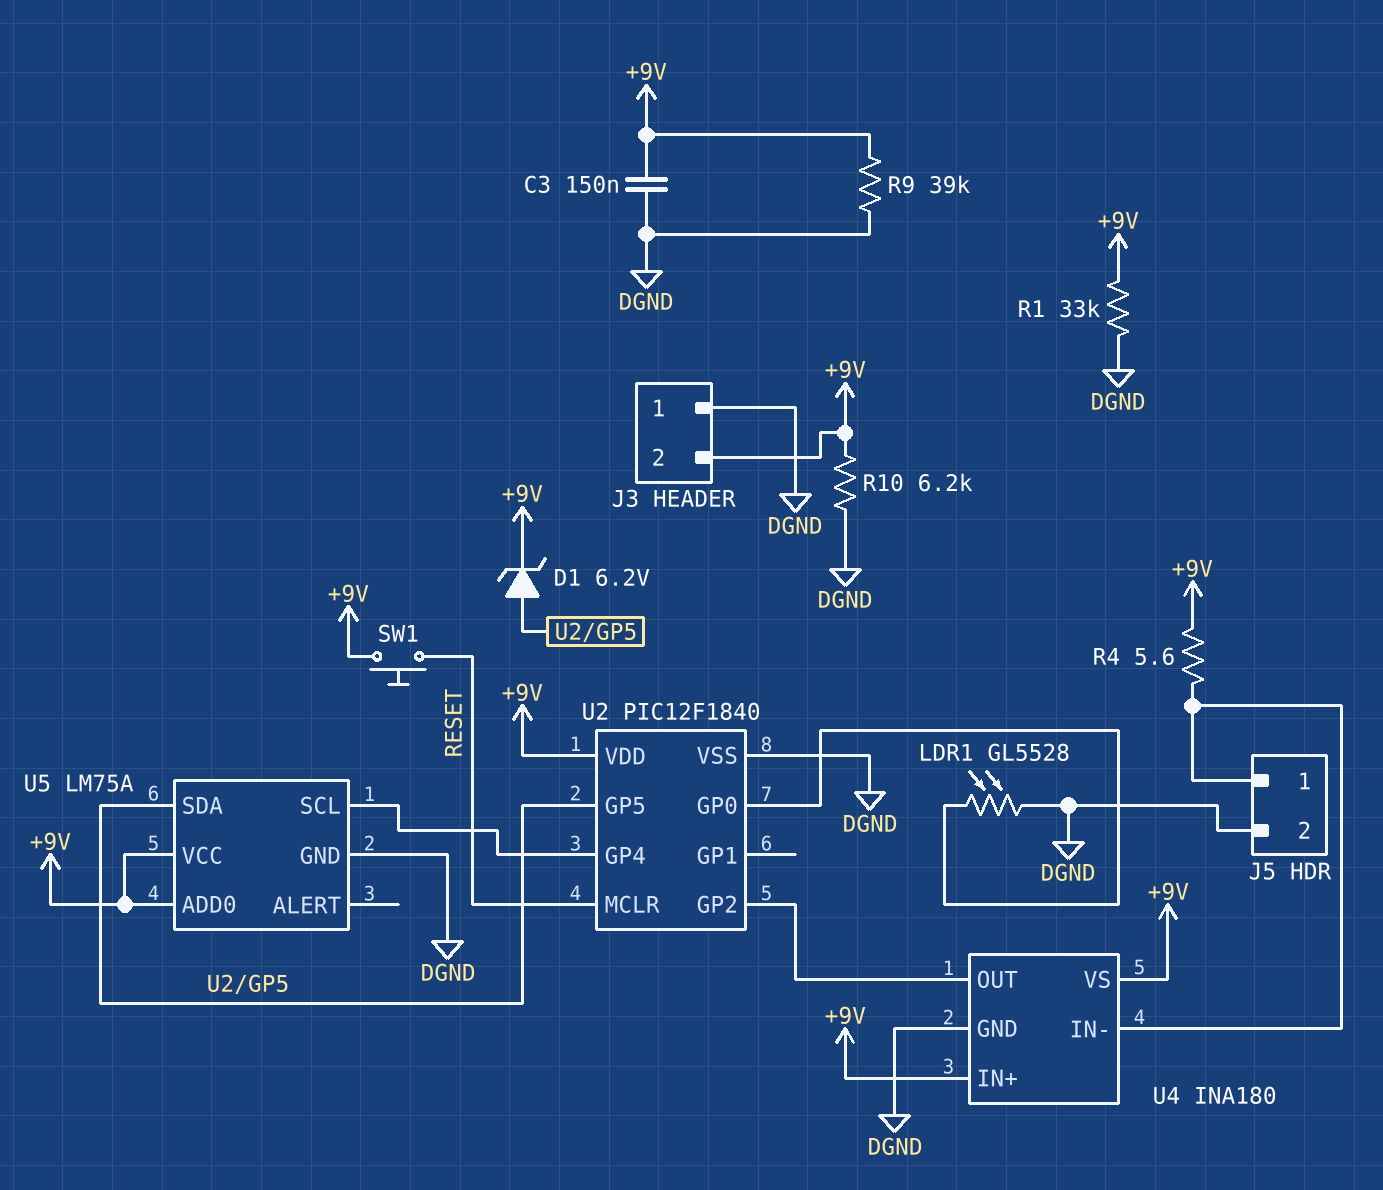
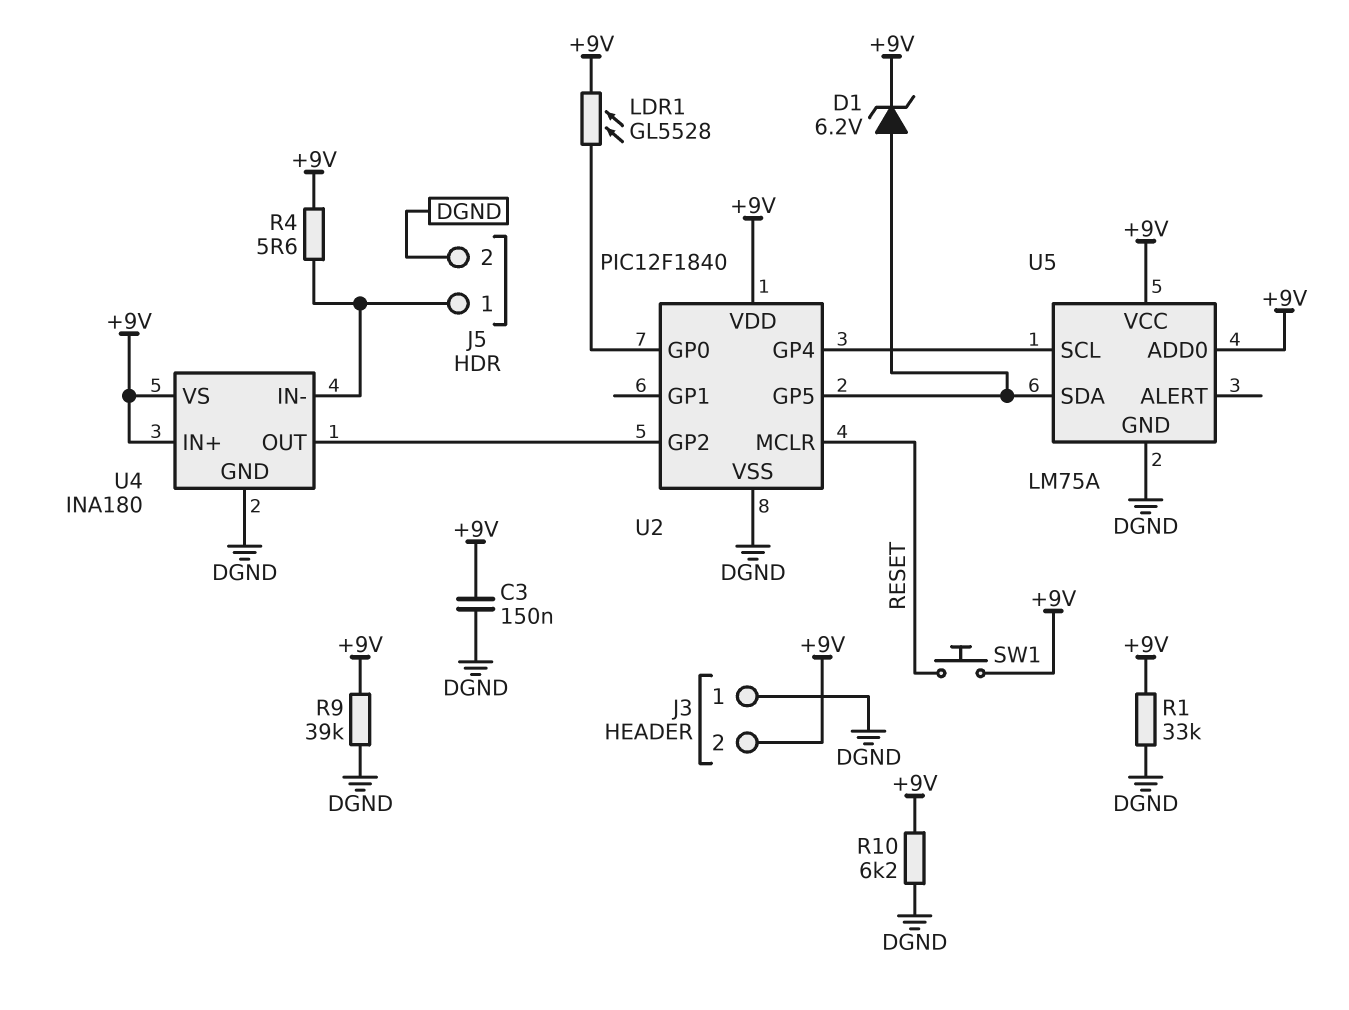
LDR1: GL5528 (DGND, U2/GP0) -> GL5528 (+9V, U2/GP0)

